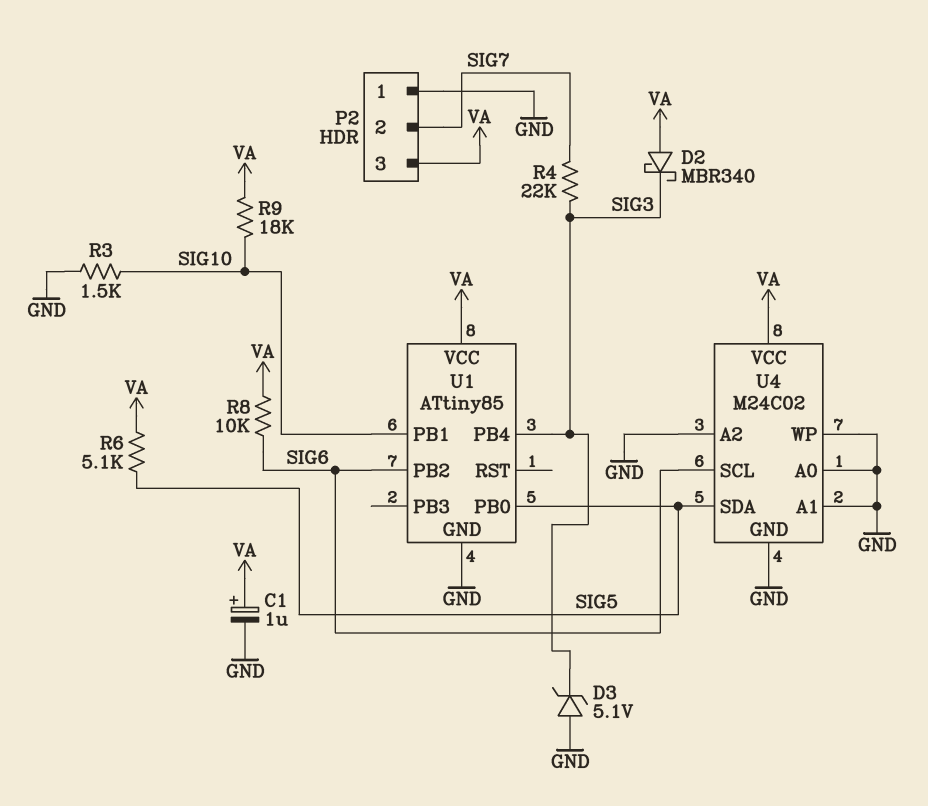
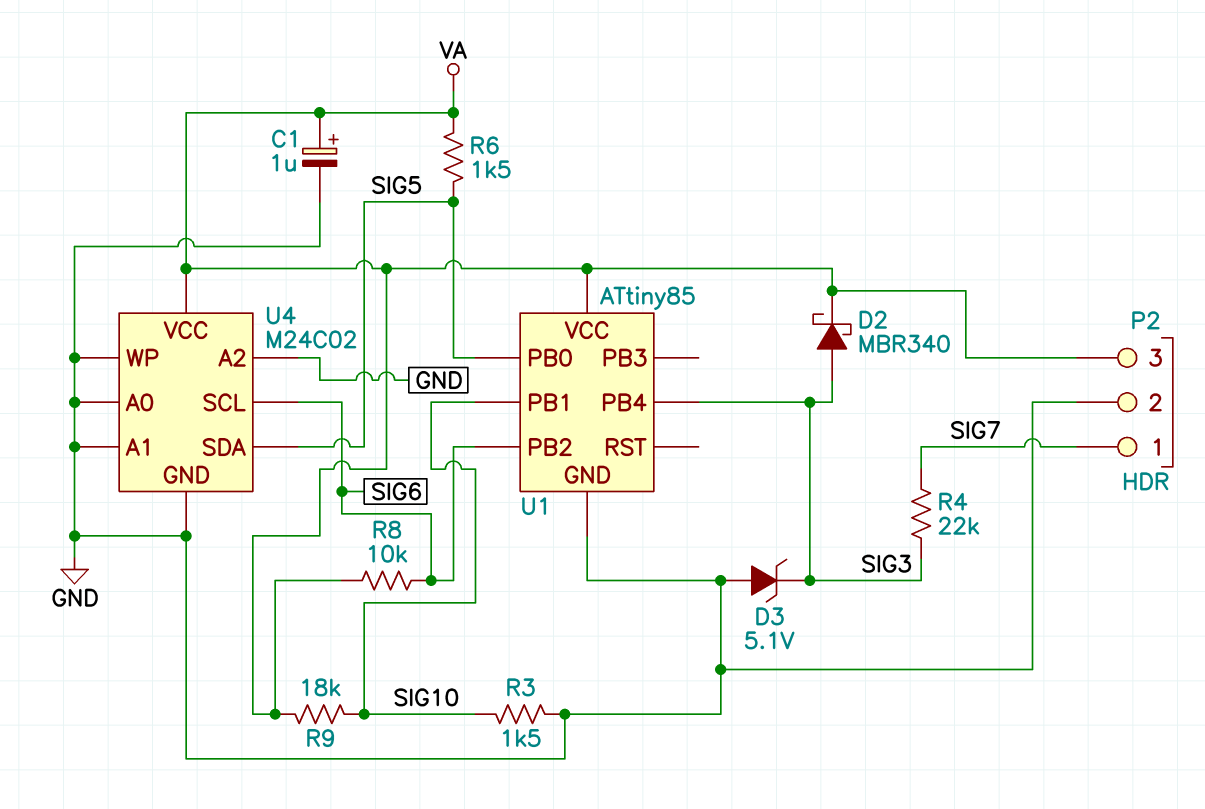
D2: schottky MBR340 (A VA, K SIG3) -> schottky MBR340 (A SIG3, K VA)
P2 pin 1: GND -> SIG7
P2 pin 2: SIG7 -> GND
R6: 5.1k (SIG5, VA) -> 1.5k (SIG5, VA)

